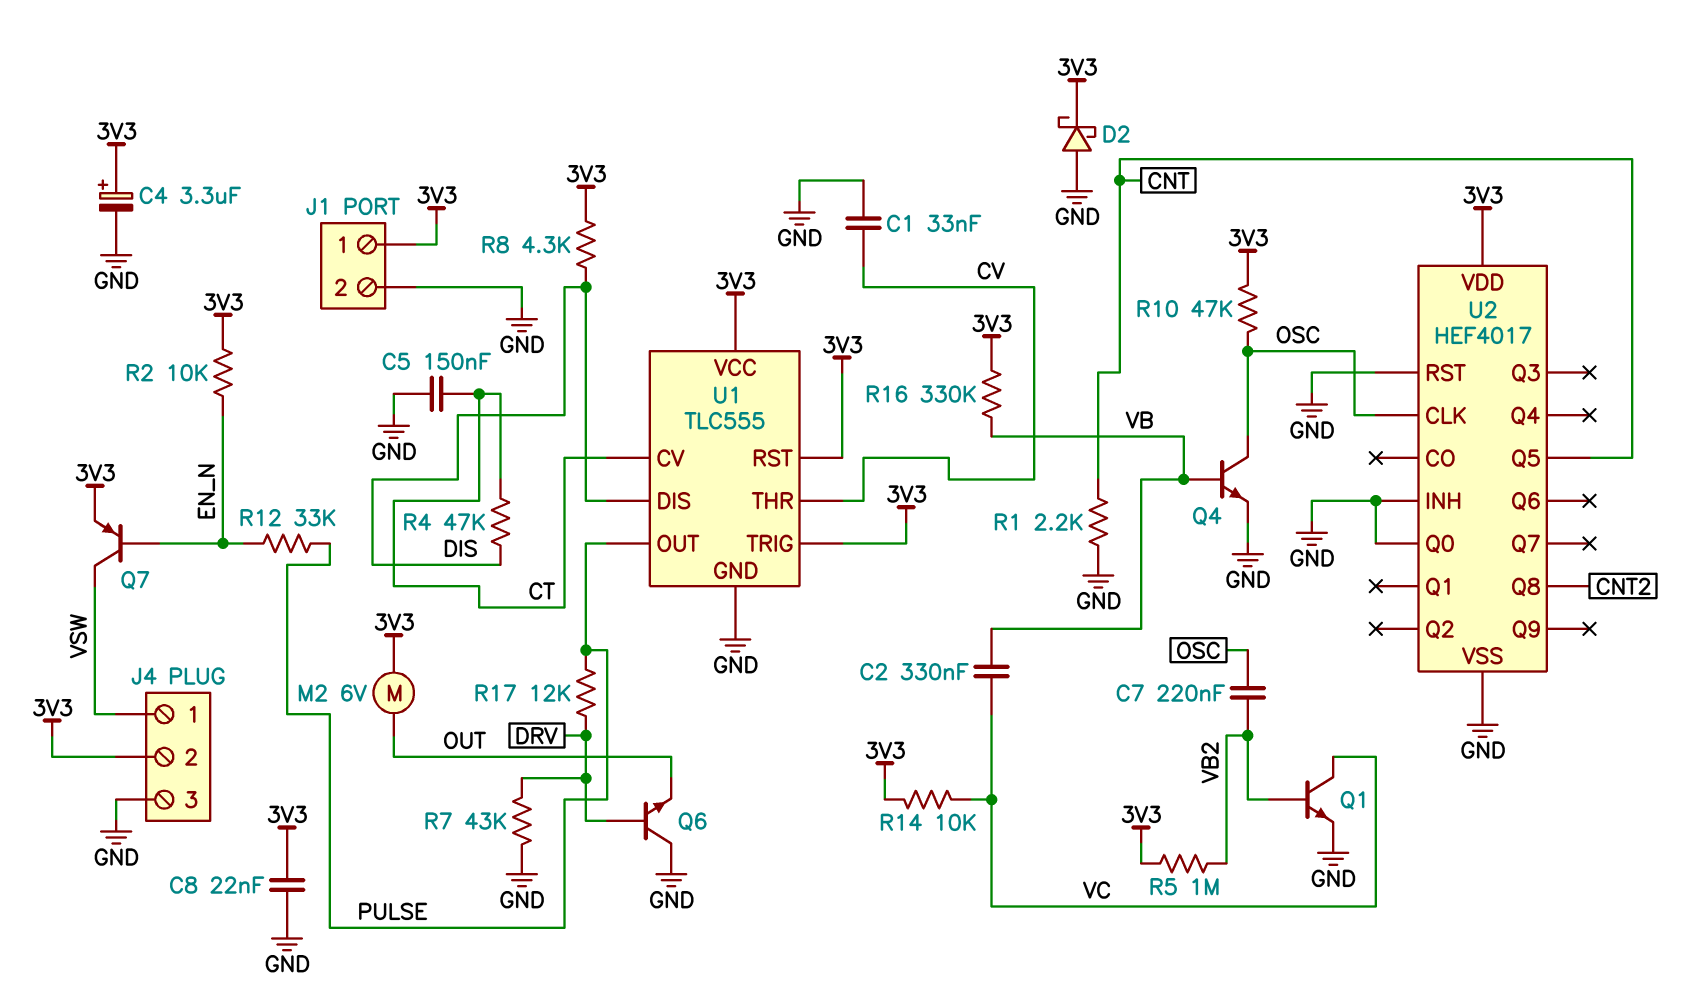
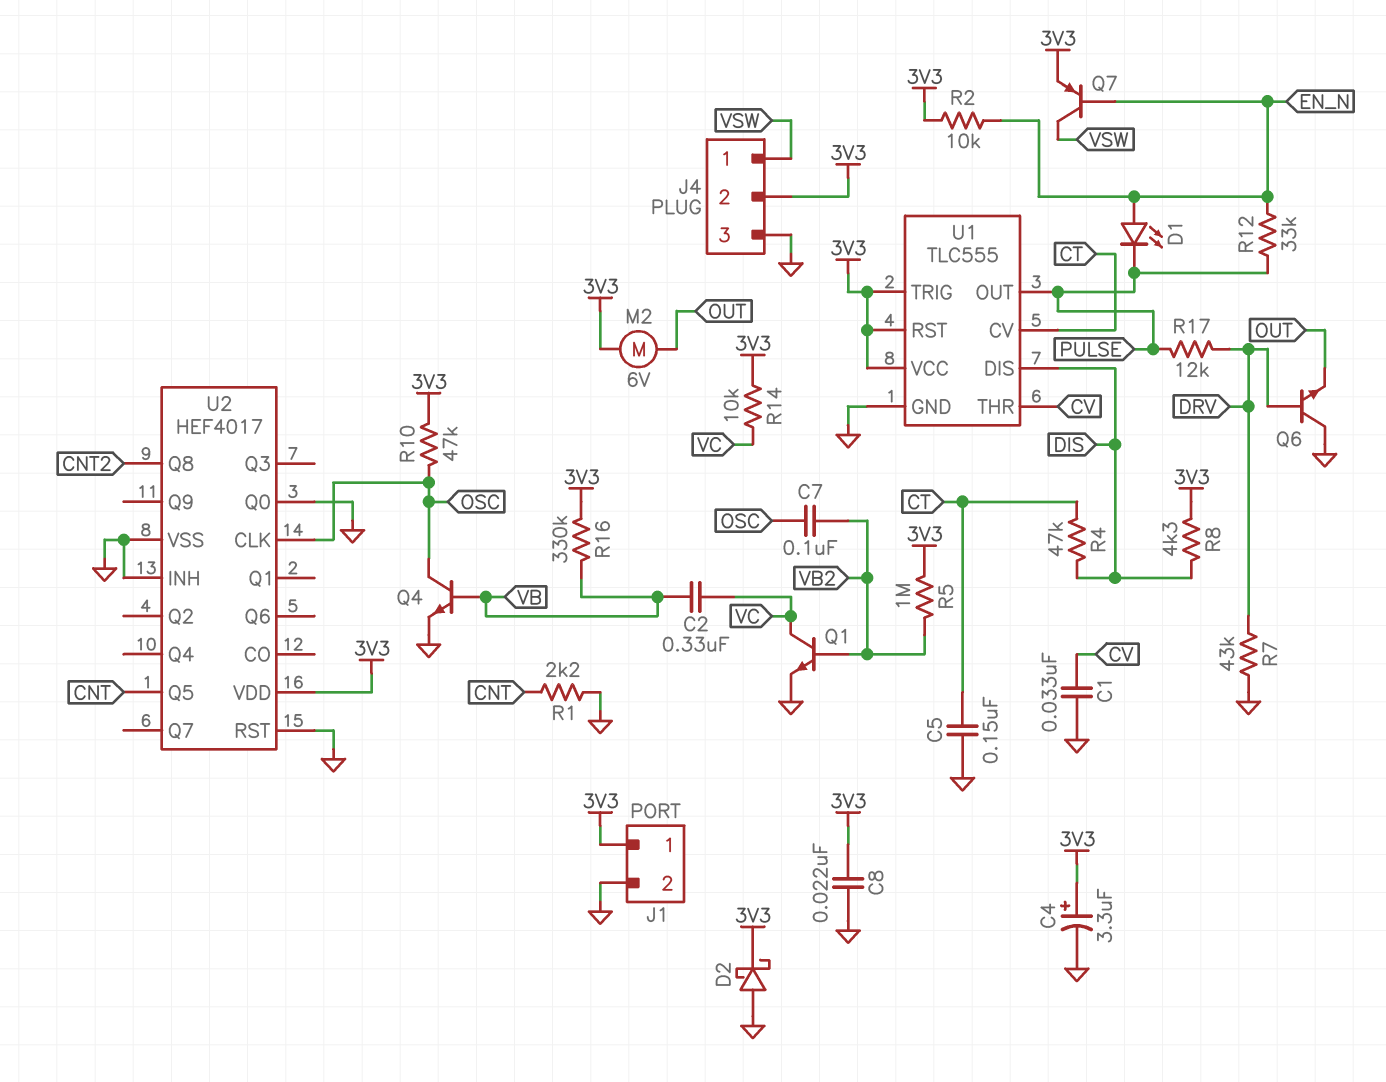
C7: 220nF (OSC, VB2) -> 100nF (OSC, VB2)
D1: none -> LED (A EN_N, K PULSE)

